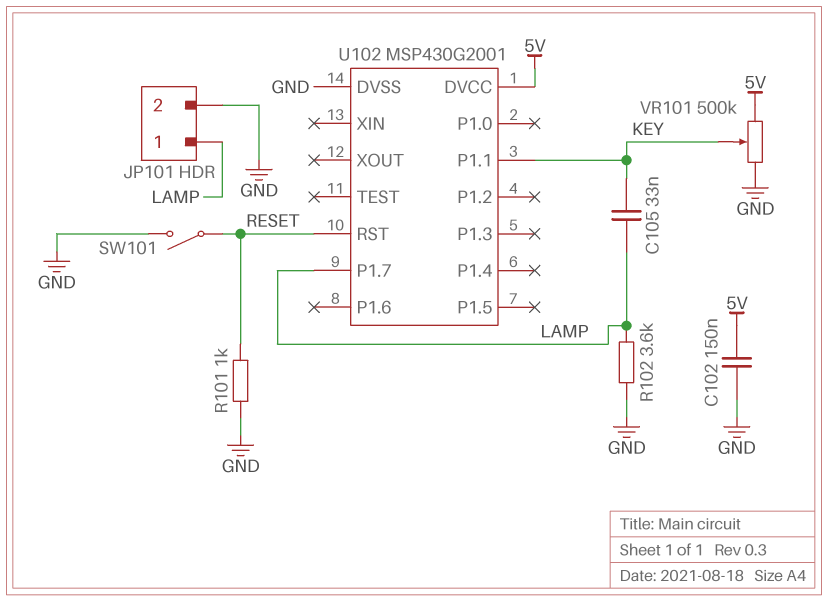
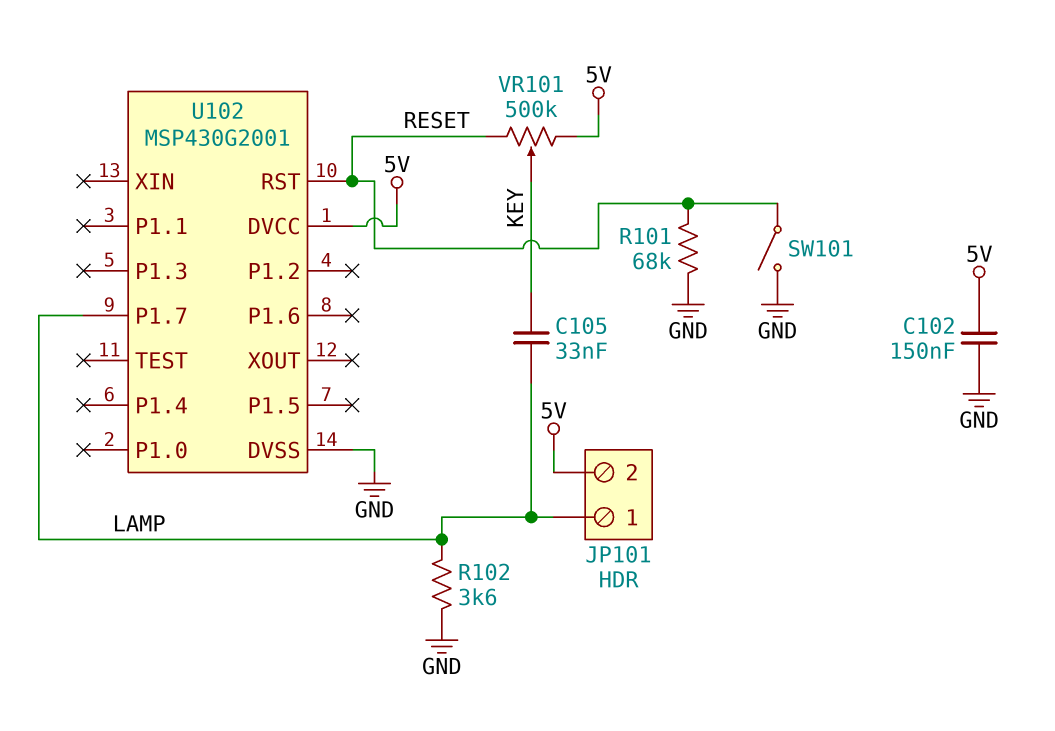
JP101 pin 2: GND -> 5V
R101: 1k (GND, RESET) -> 68k (GND, RESET)
U102 pin P1.1: KEY -> none
VR101: 500k (5V, GND, wiper KEY) -> 500k (5V, RESET, wiper KEY)

